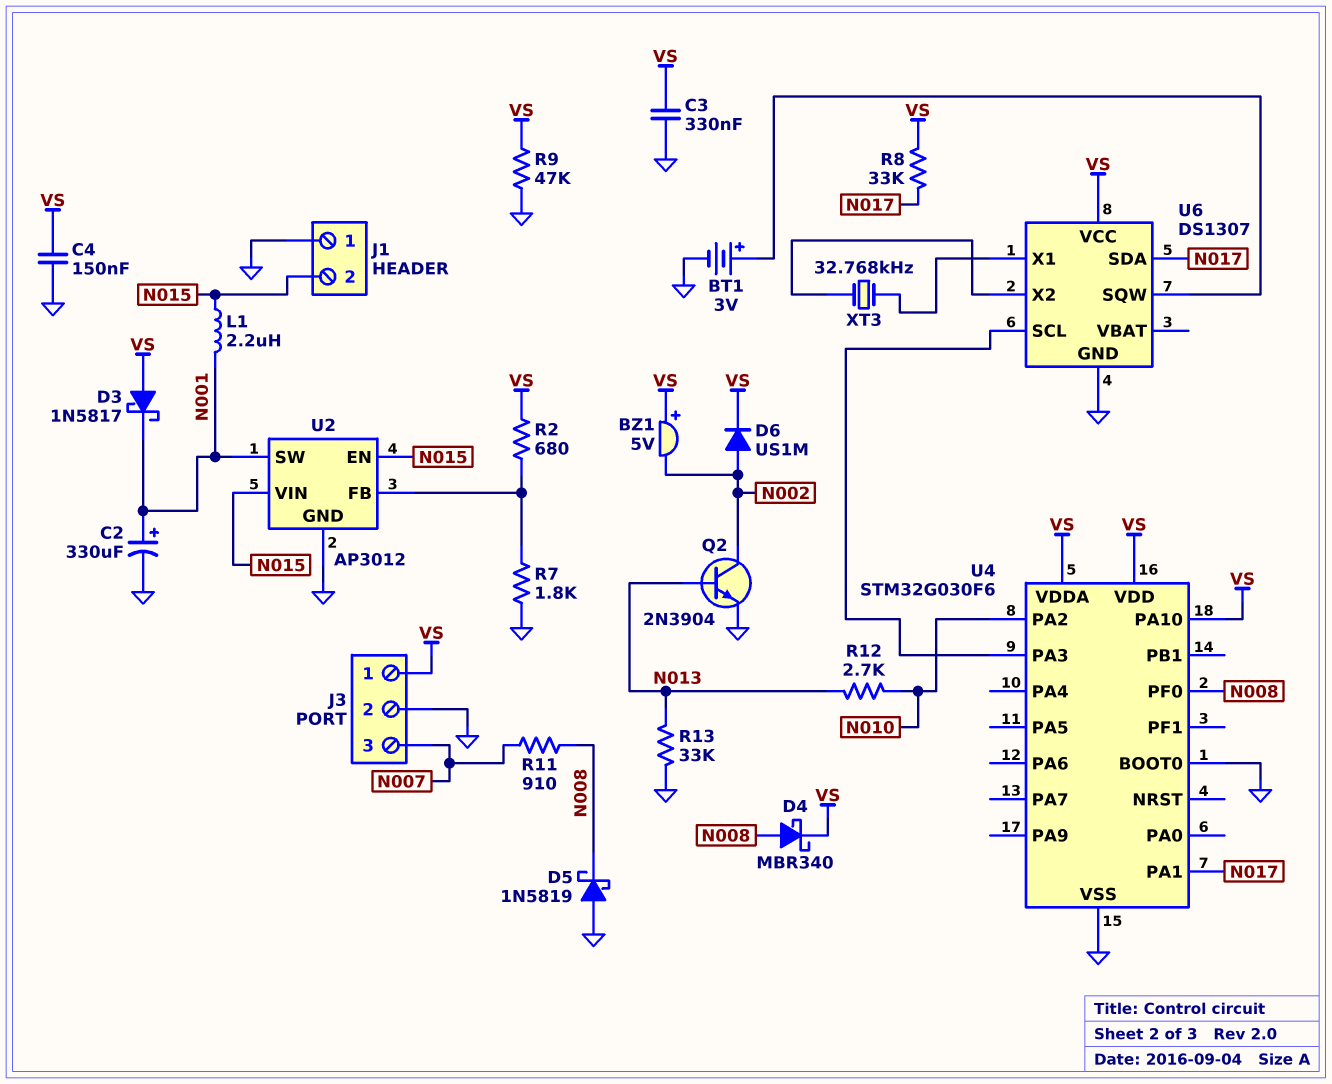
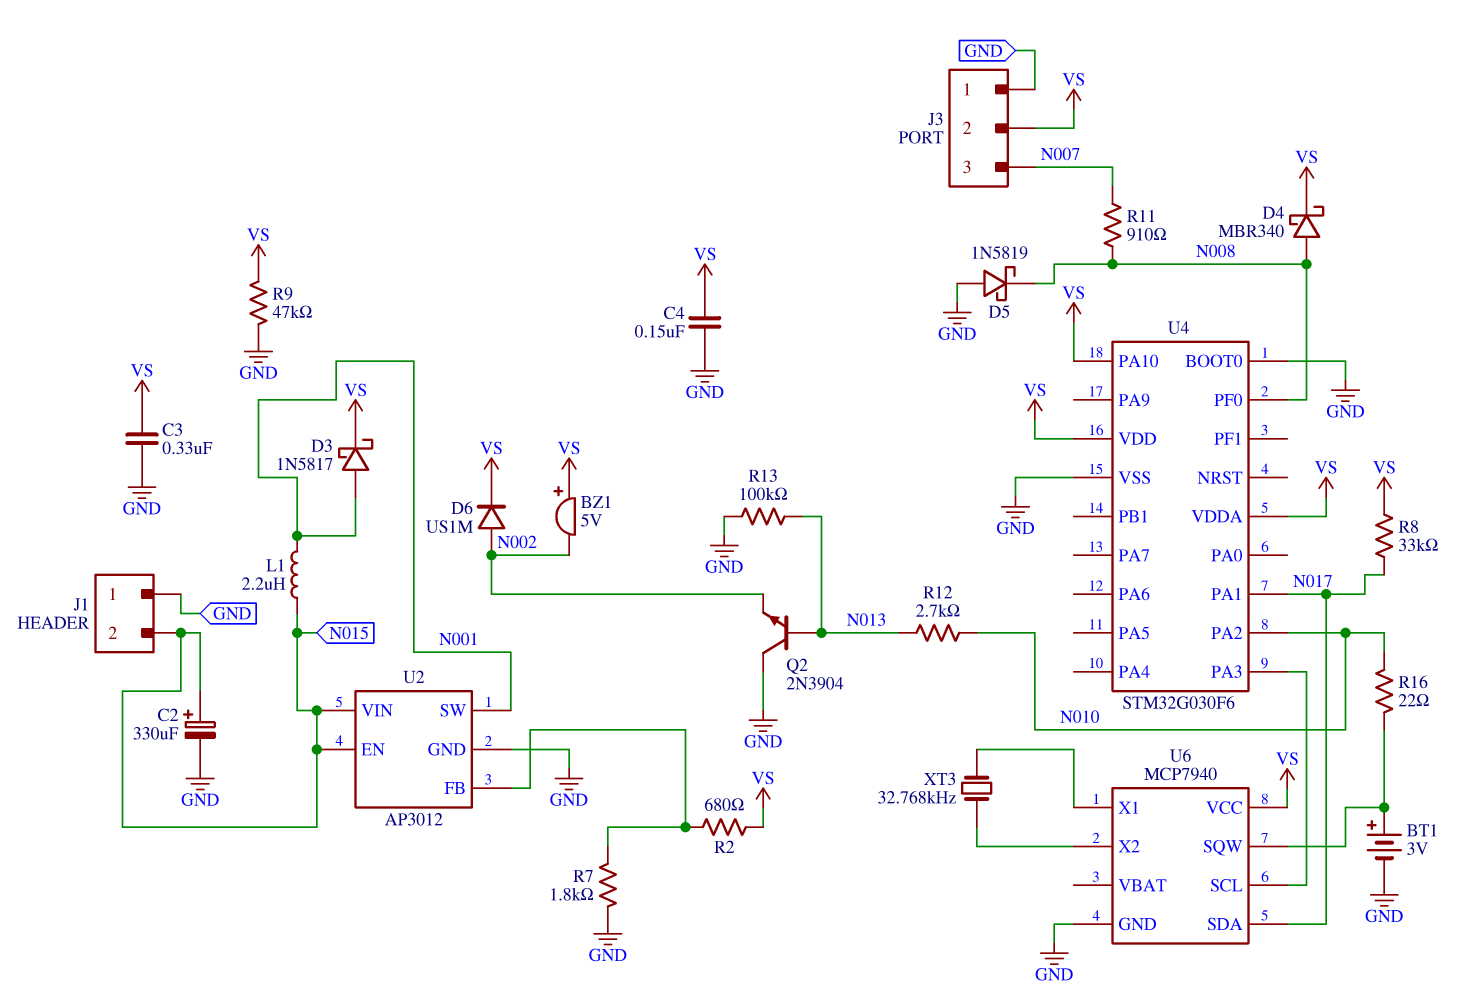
C2: 330uF (plus N001, minus GND) -> 330uF (plus N015, minus GND)
D3: schottky 1N5817 (A VS, K N001) -> schottky 1N5817 (A N001, K VS)
J3 pin 1: VS -> GND
J3 pin 2: GND -> VS
Q2: NPN 2N3904 (B N013, C N002, E GND) -> NPN 2N3904 (B N013, C GND, E N002)
R13: 33k (GND, N013) -> 100k (GND, N013)
R16: none -> 22 (N010, U6/SQW)
U6: DS1307 -> MCP7940

